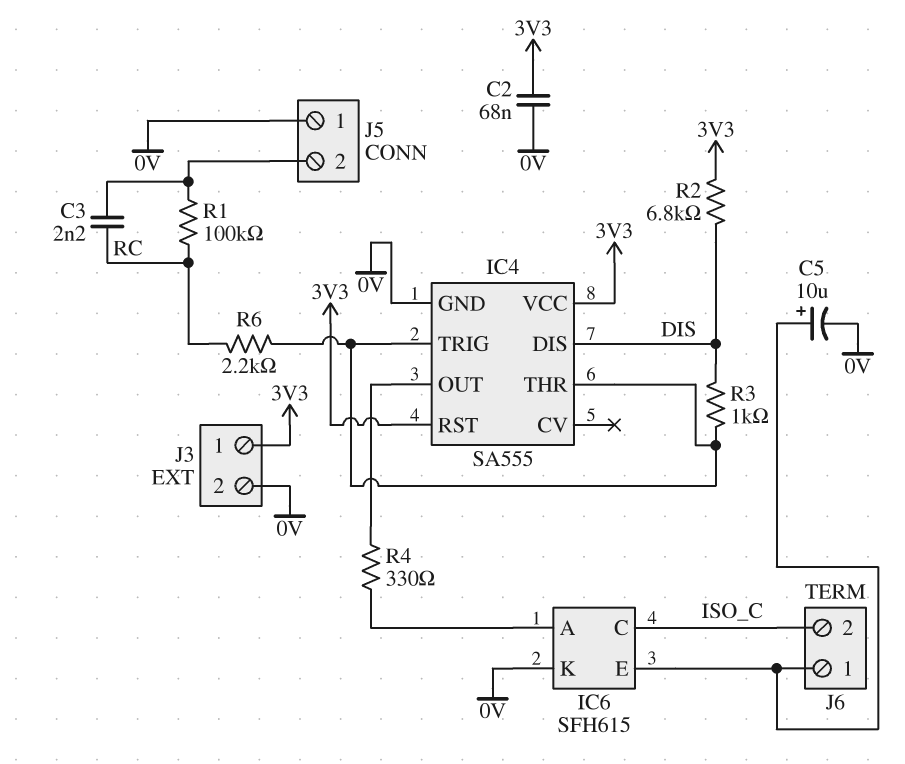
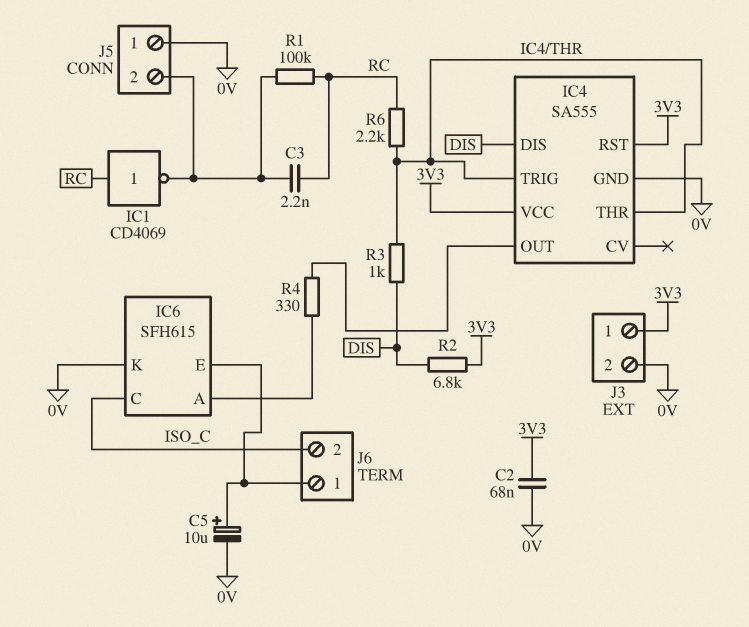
IC1: none -> NOT CD4069 (in RC, out J5/2)

